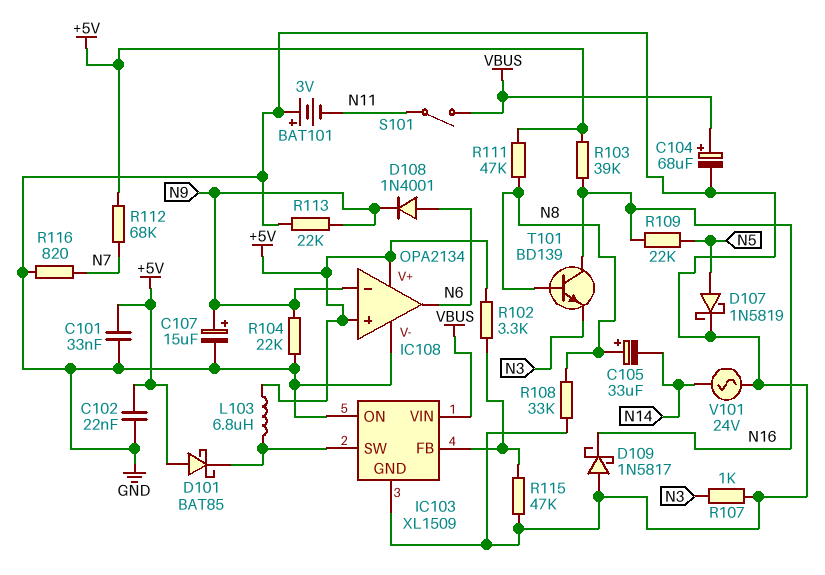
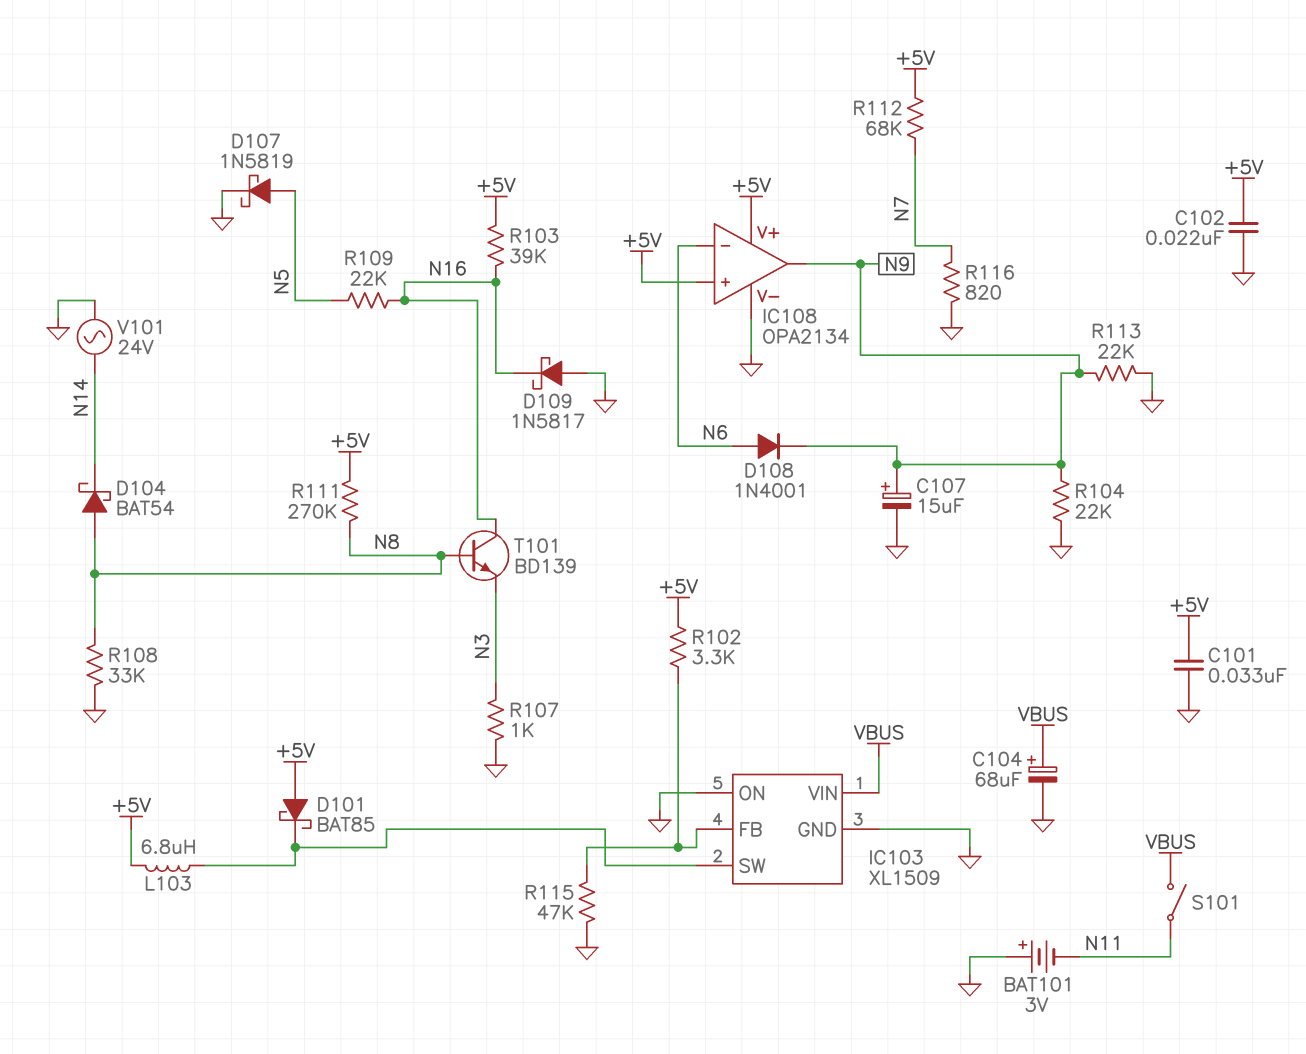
C105: 33uF (plus N8, minus N14) -> none
D104: none -> schottky BAT54 (A N8, K N14)
IC108 pin in-: N9 -> N6
IC108 pin out: N6 -> N9
R111: 47k (+5V, N8) -> 270k (+5V, N8)

